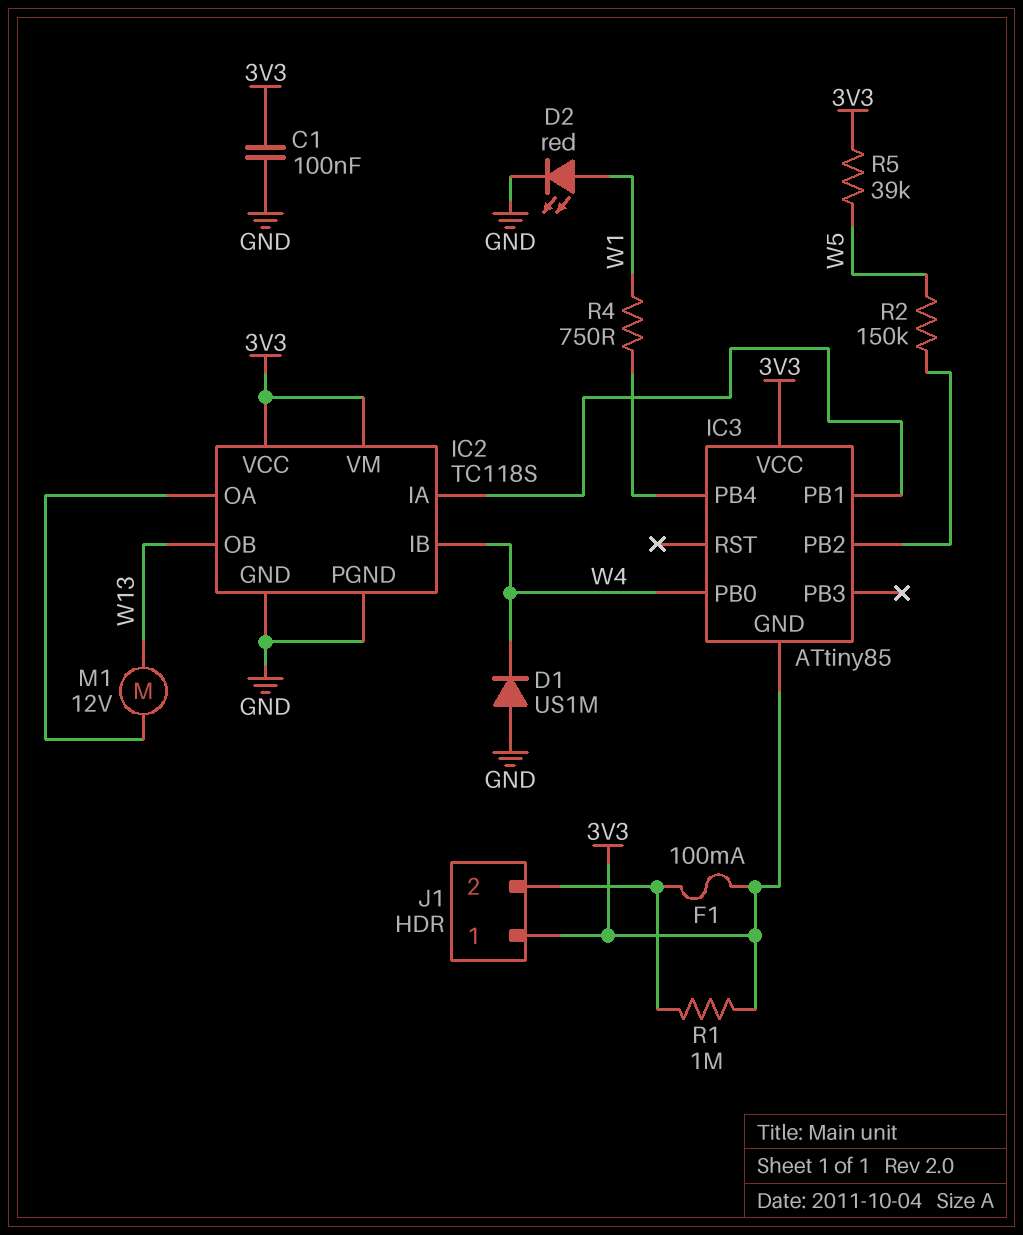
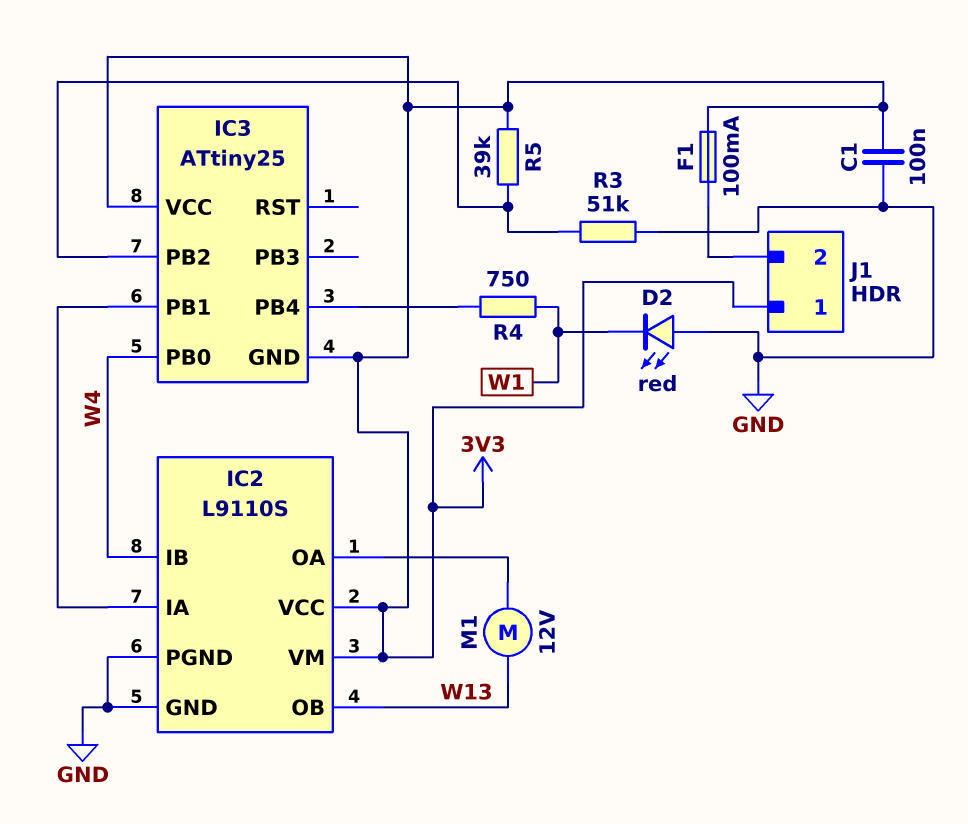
D1: diode US1M (A GND, K W4) -> none
D2: LED red (A W1, K GND) -> LED red (A GND, K W1)
IC2: TC118S -> L9110S
IC3: ATtiny85 -> ATtiny25
R1: 1M (3V3, J1/2) -> none
R2: 150k (IC3/PB2, W5) -> none
R3: none -> 51k (GND, IC3/PB2)
R5: 39k (3V3, W5) -> 39k (3V3, IC3/PB2)

